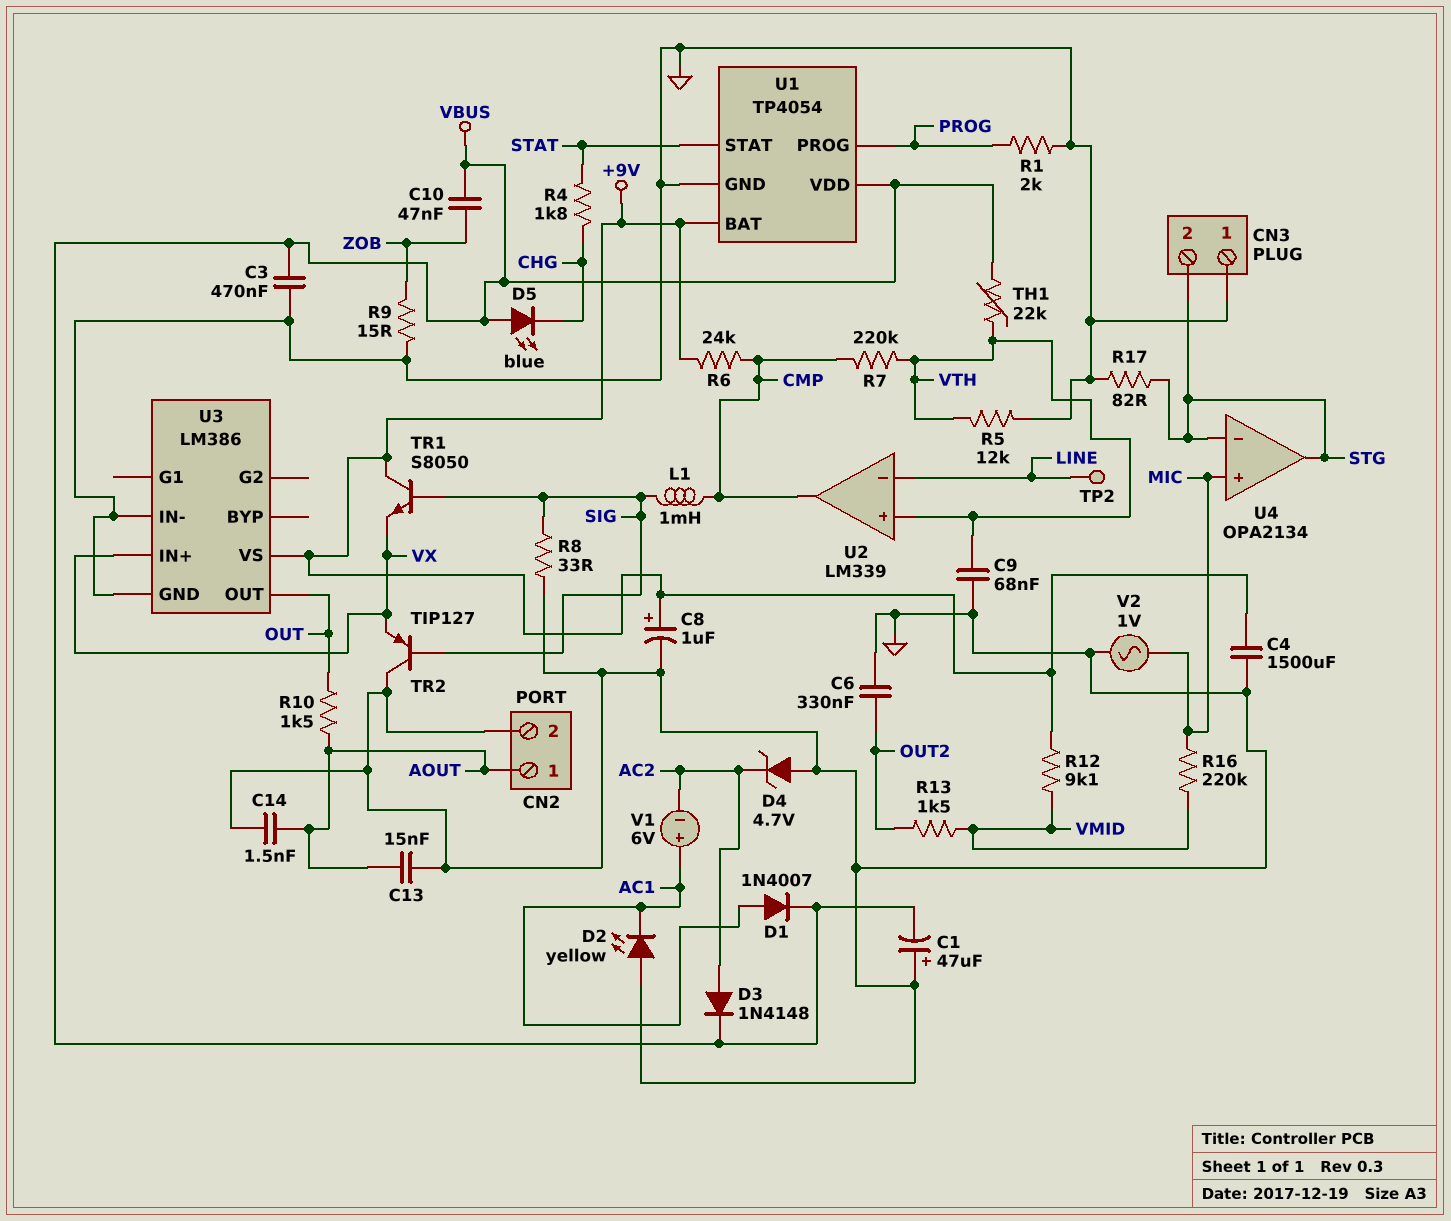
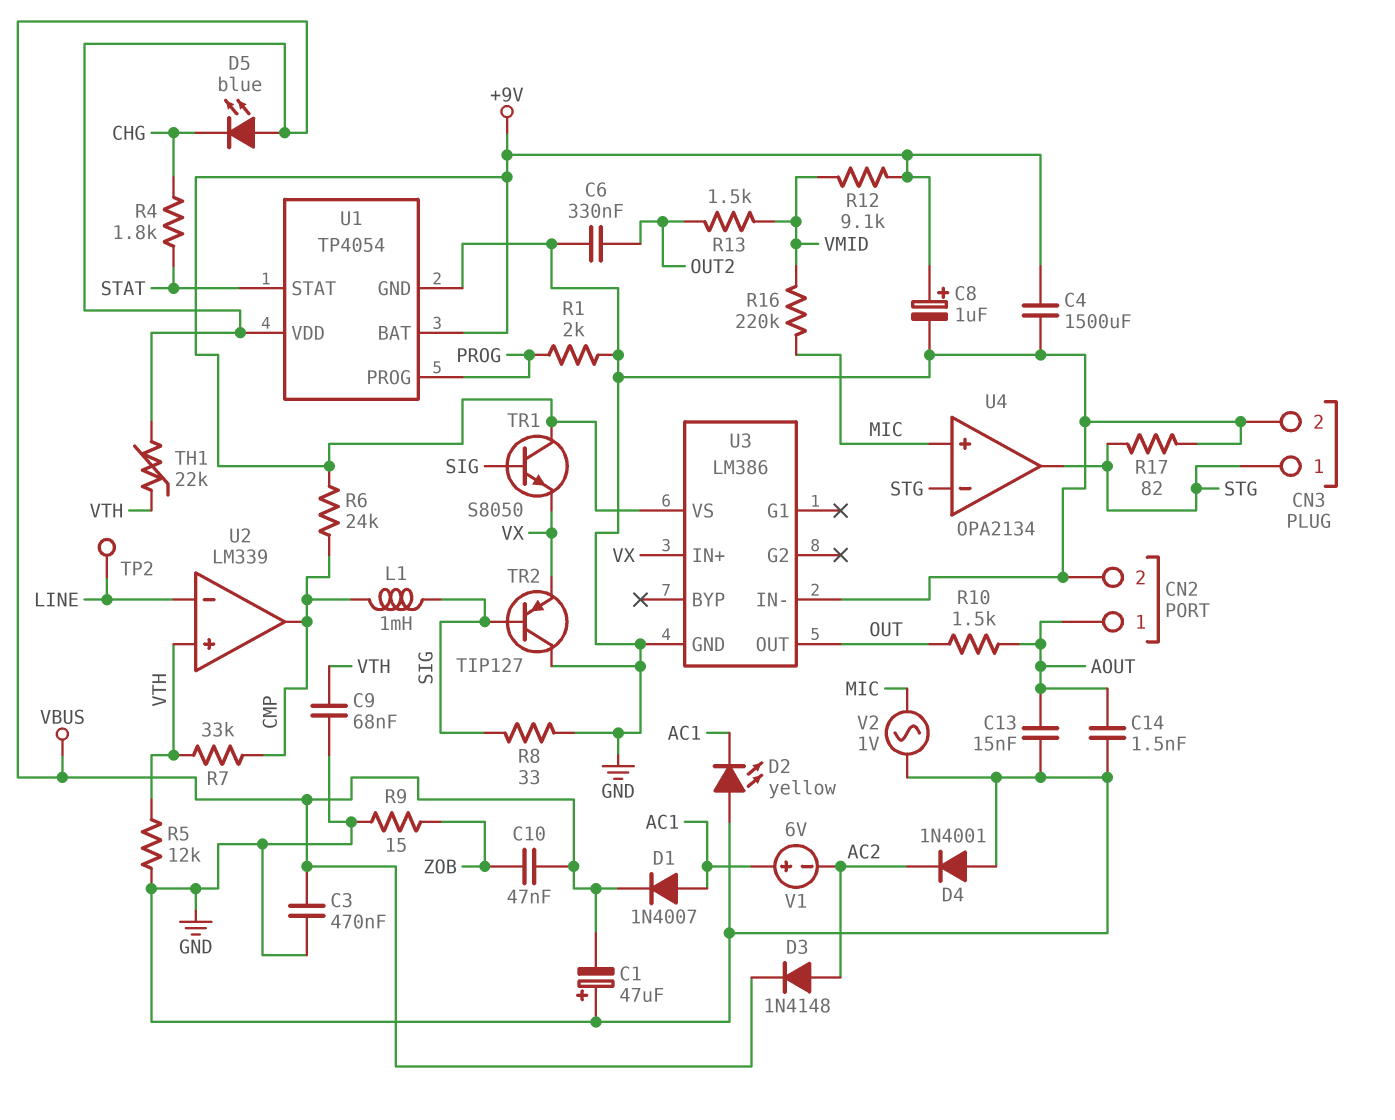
CN3 pin 1: GND -> STG
CN3 pin 2: STG -> GND
D4: zener 4.7V (A GND, K AC2) -> diode 1N4001 (A GND, K AC2)
R7: 220k (CMP, VTH) -> 33k (CMP, VTH)

